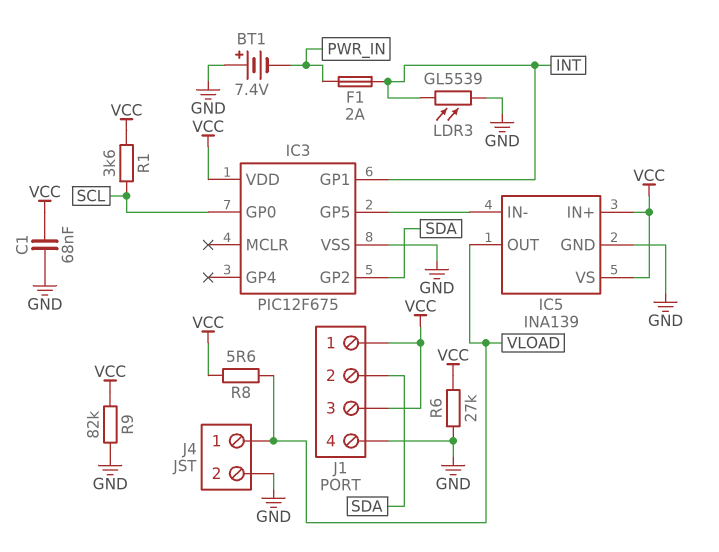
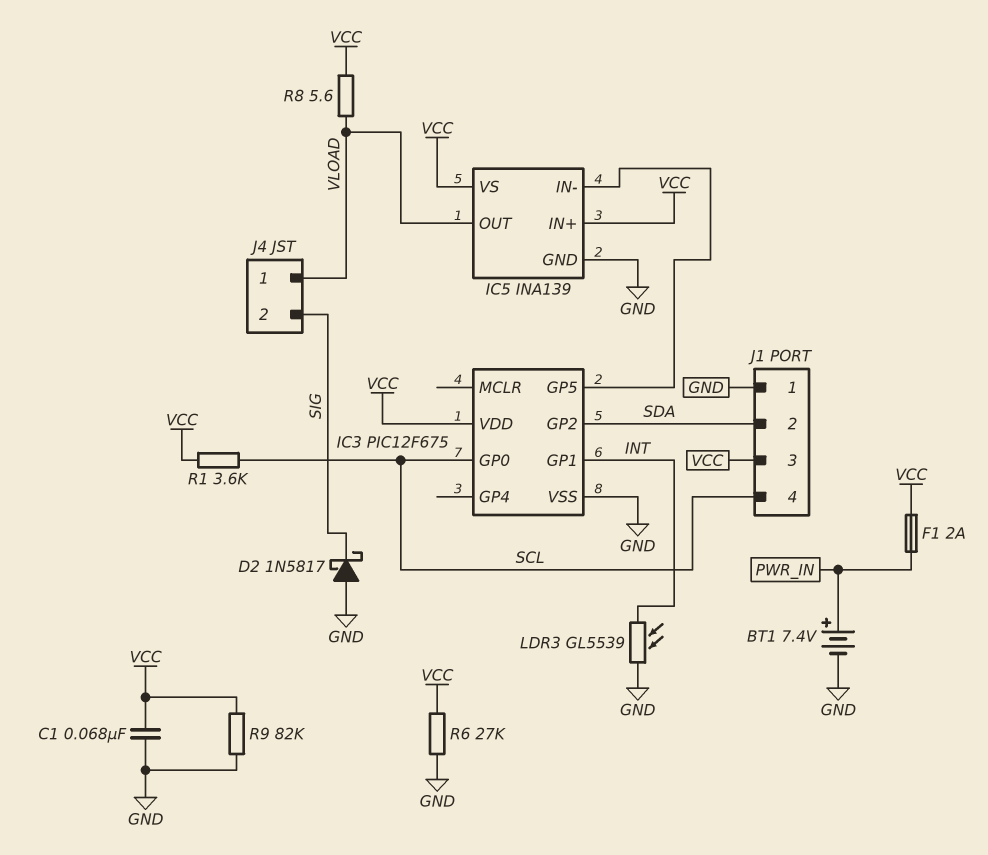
BT1: 7.4V (plus GND, minus PWR_IN) -> 7.4V (plus PWR_IN, minus GND)
D2: none -> schottky 1N5817 (A GND, K SIG)
F1: 2A (INT, PWR_IN) -> 2A (PWR_IN, VCC)
J1 pin 1: VCC -> GND
J1 pin 4: GND -> SCL
J4 pin 2: GND -> SIG

